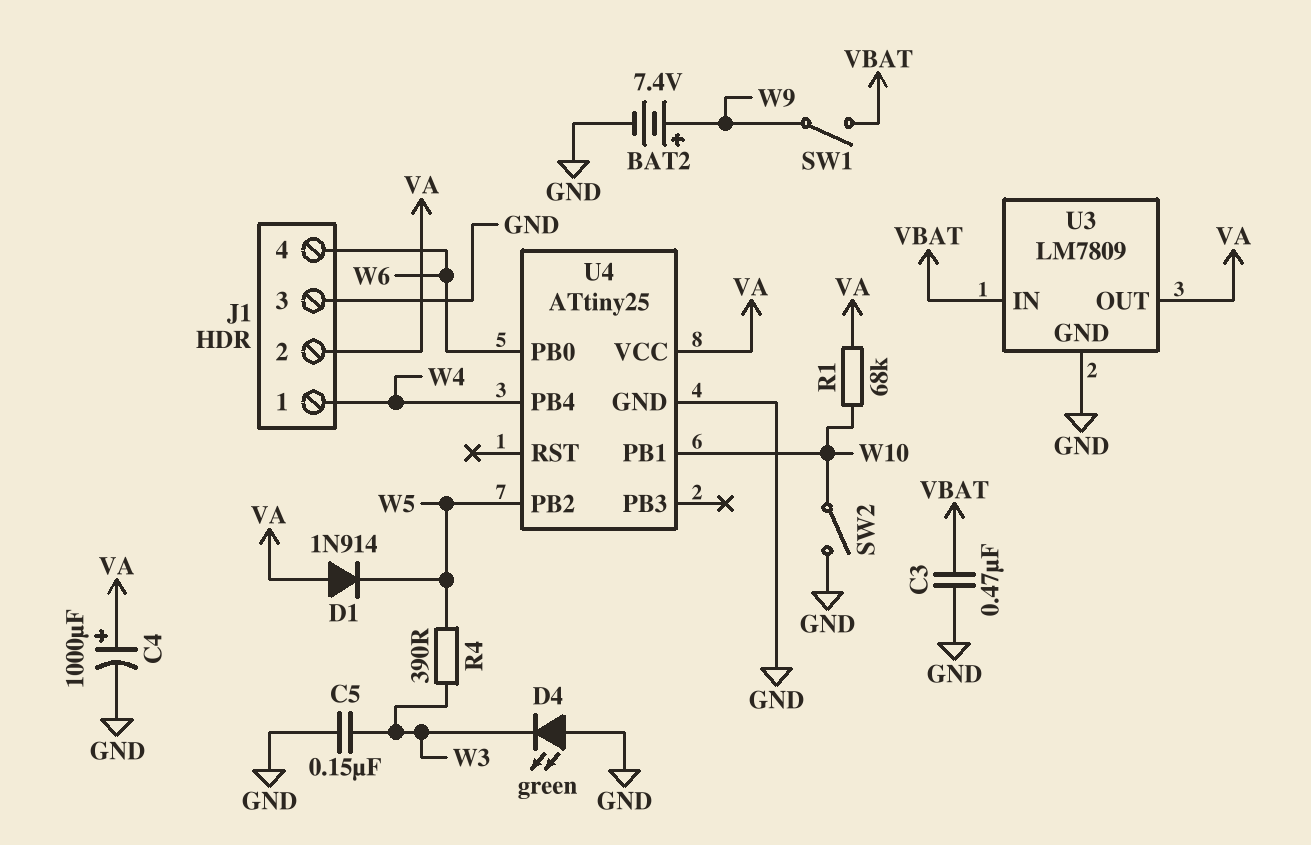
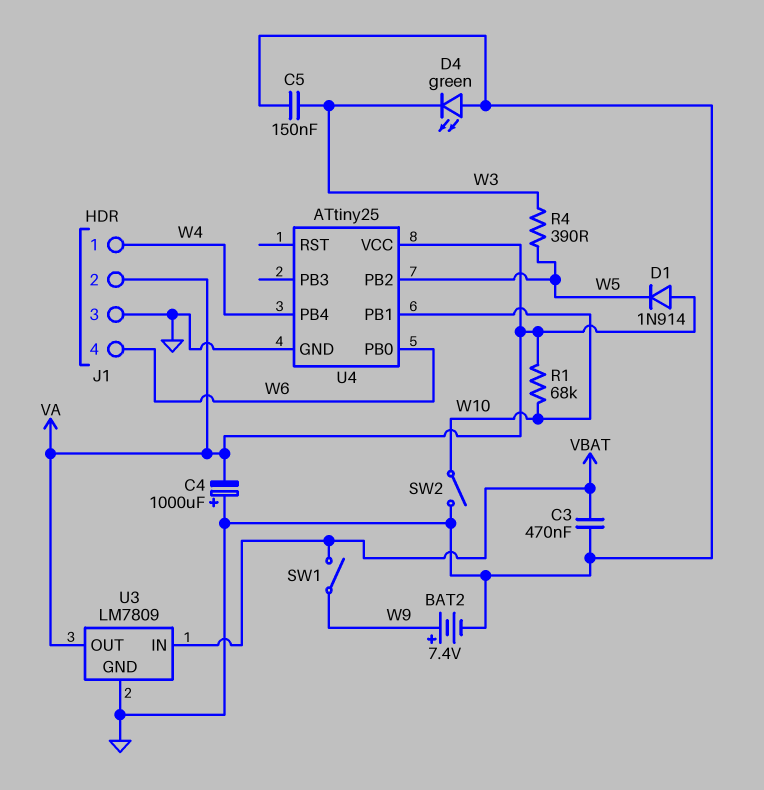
C4: 1000uF (plus VA, minus GND) -> 1000uF (plus GND, minus VA)

